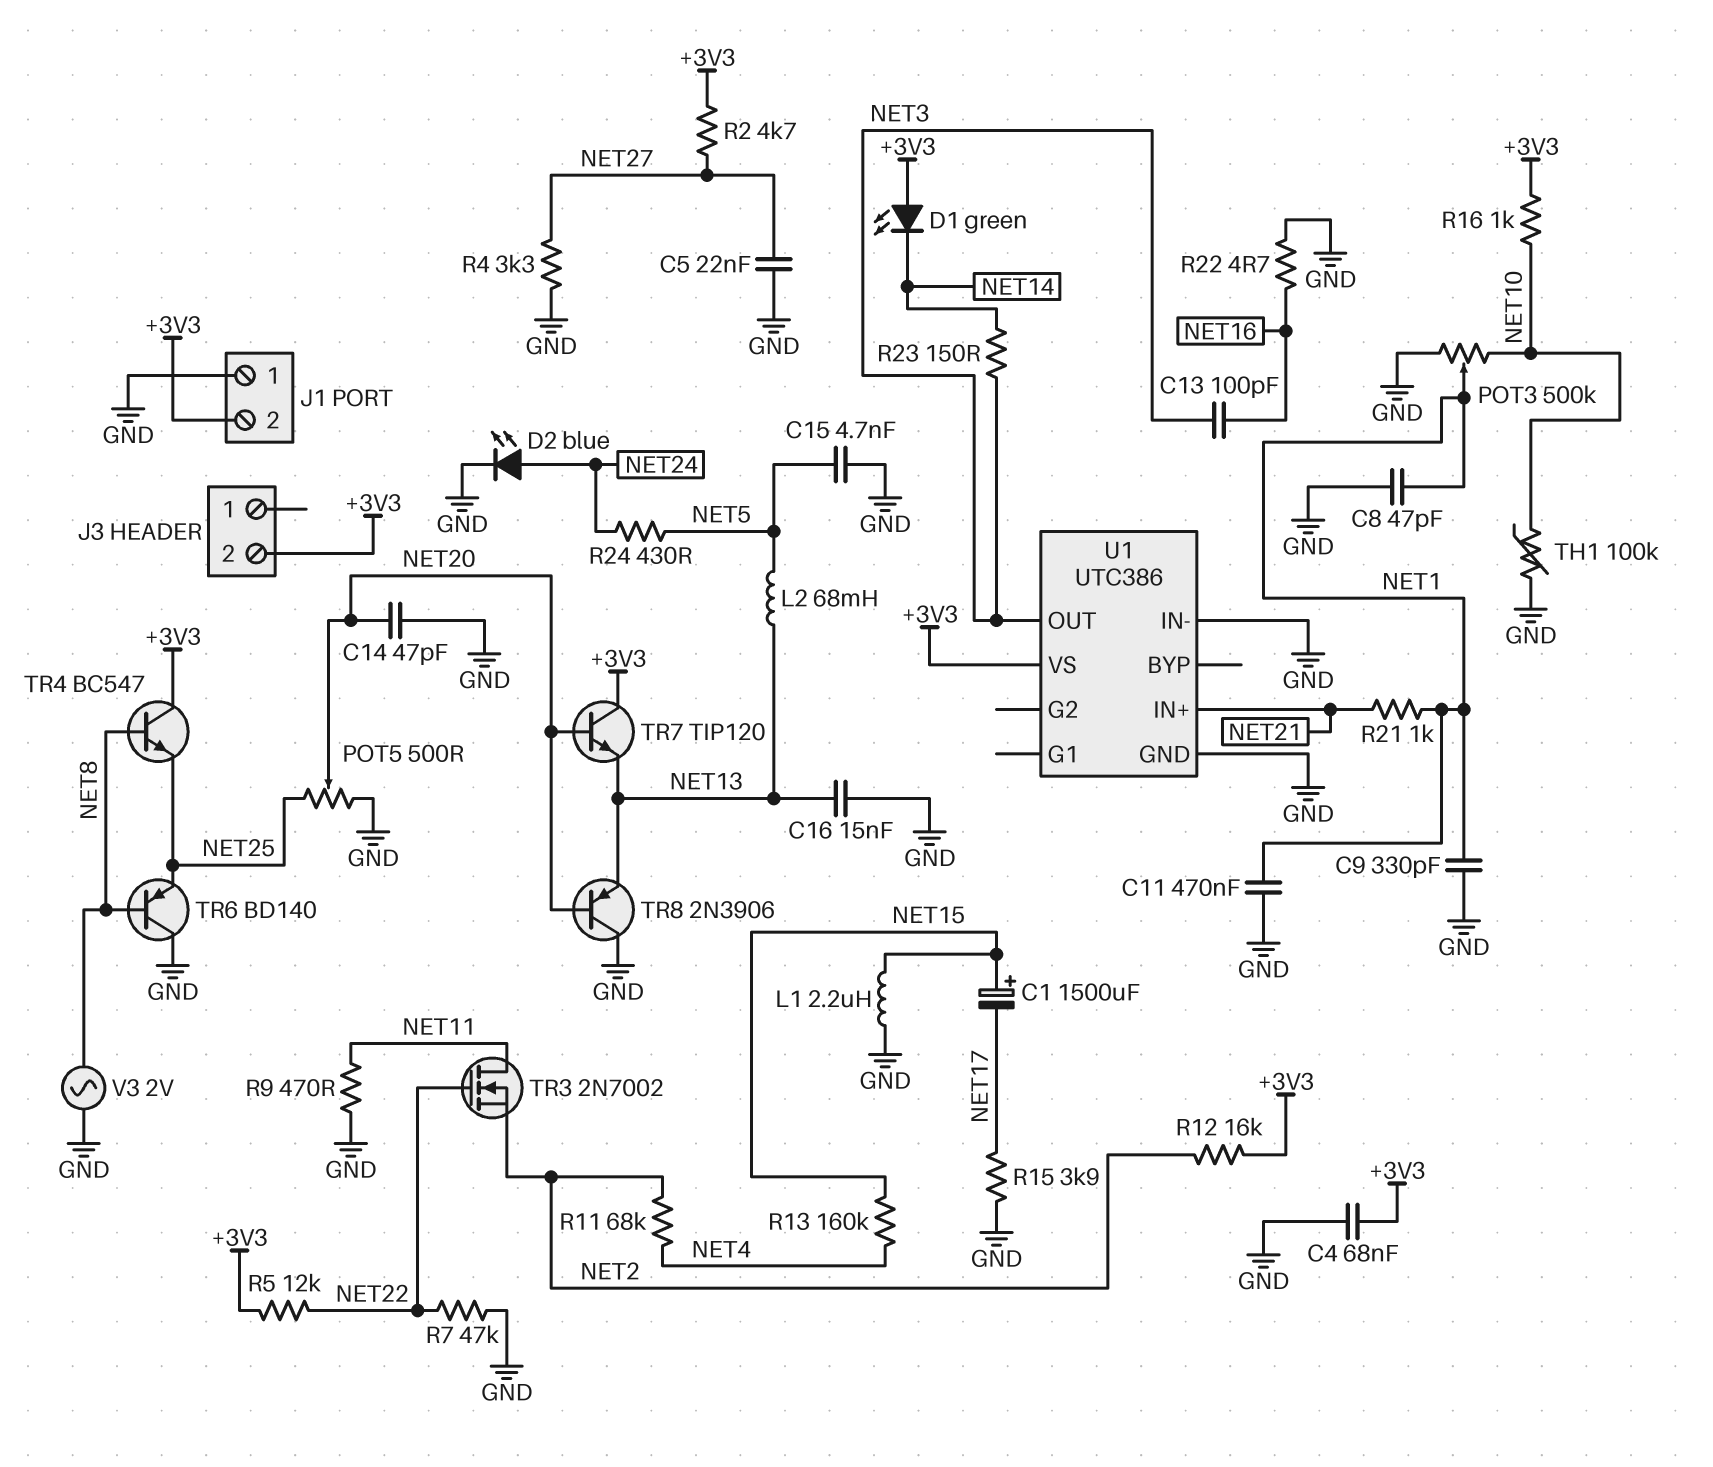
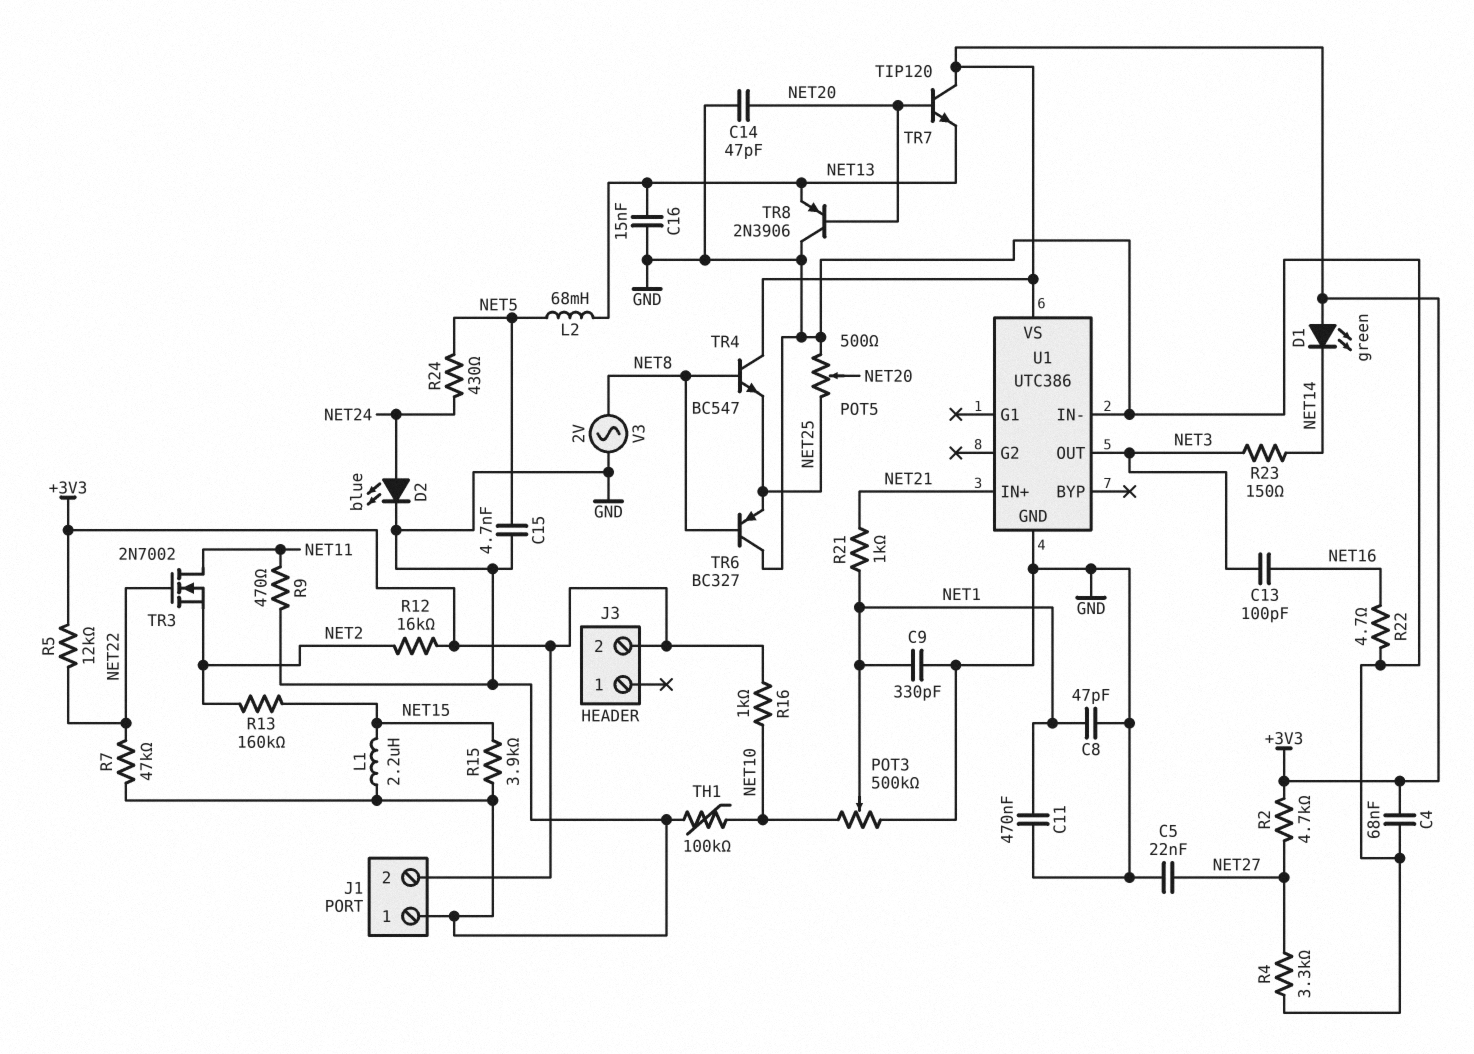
C1: 1500uF (plus NET15, minus NET17) -> none
R11: 68k (NET2, NET4) -> none
R13: 160k (NET4, NET15) -> 160k (NET2, NET15)
R15: 3.9k (GND, NET17) -> 3.9k (GND, NET15)
TR6: PNP BD140 (B NET8, C GND, E NET25) -> PNP BC327 (B NET8, C GND, E NET25)

